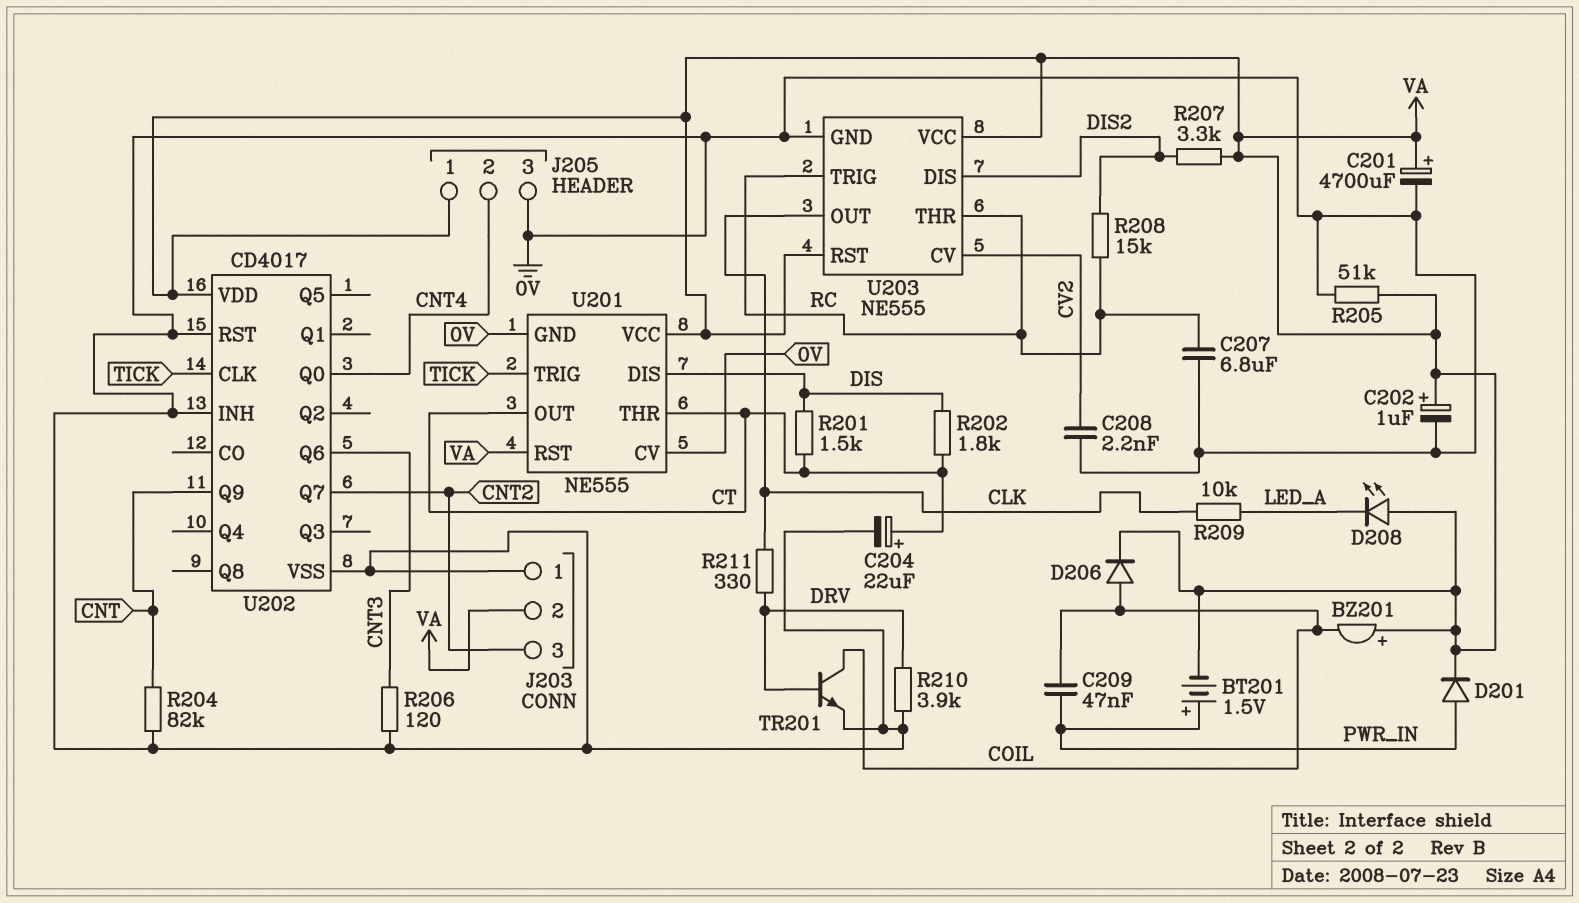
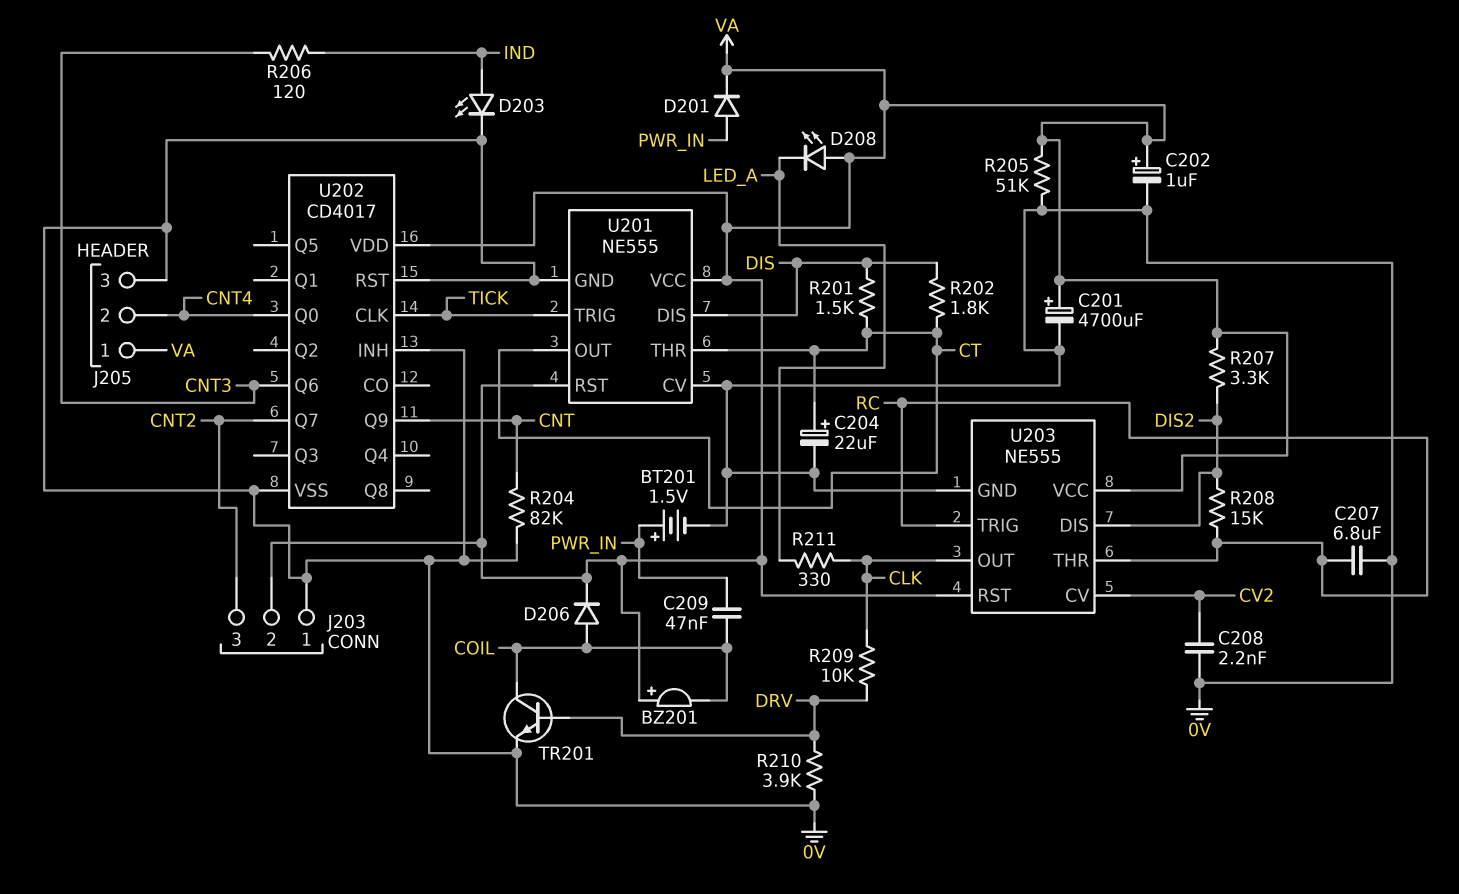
BT201: 1.5V (plus PWR_IN, minus VA) -> 1.5V (plus PWR_IN, minus 0V)
D203: none -> LED (A IND, K 0V)
R206: 120 (0V, CNT3) -> 120 (CNT3, IND)
R209: 10k (CLK, LED_A) -> 10k (CLK, DRV)
R211: 330 (CLK, DRV) -> 330 (CLK, LED_A)

